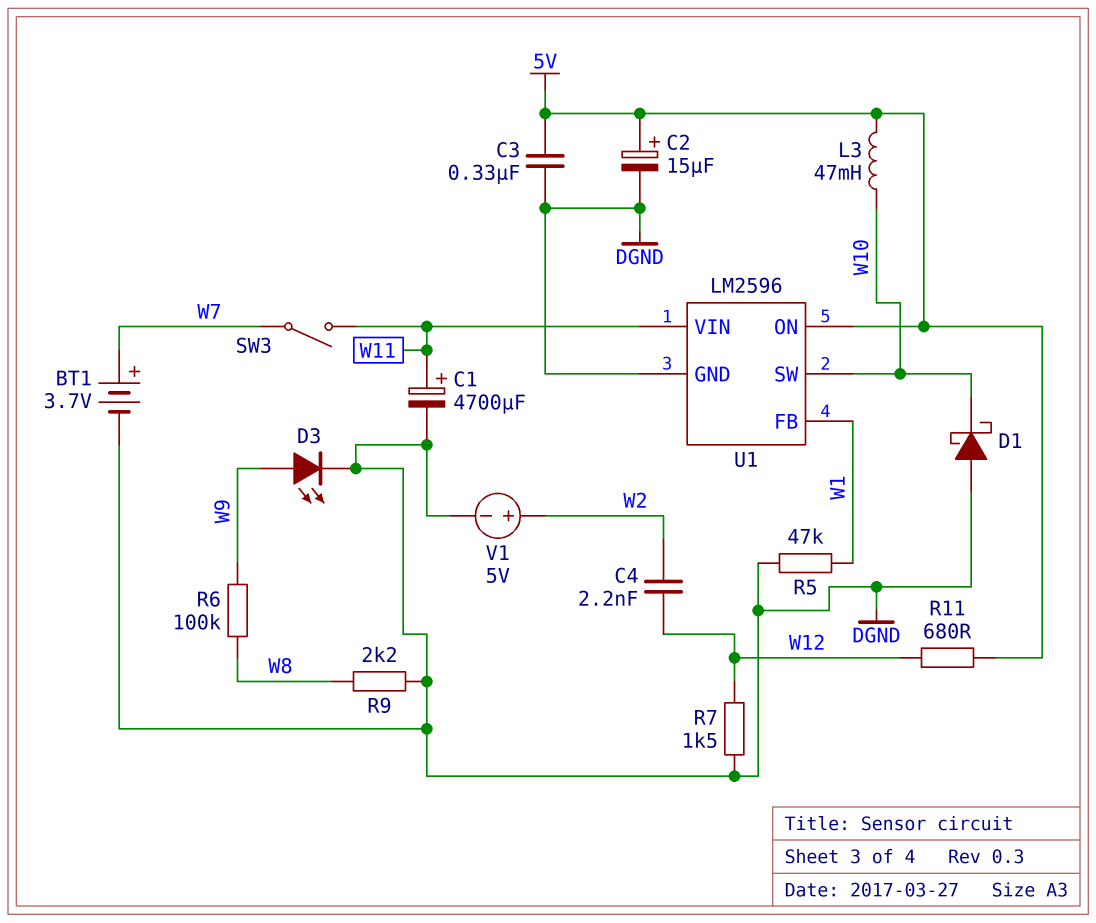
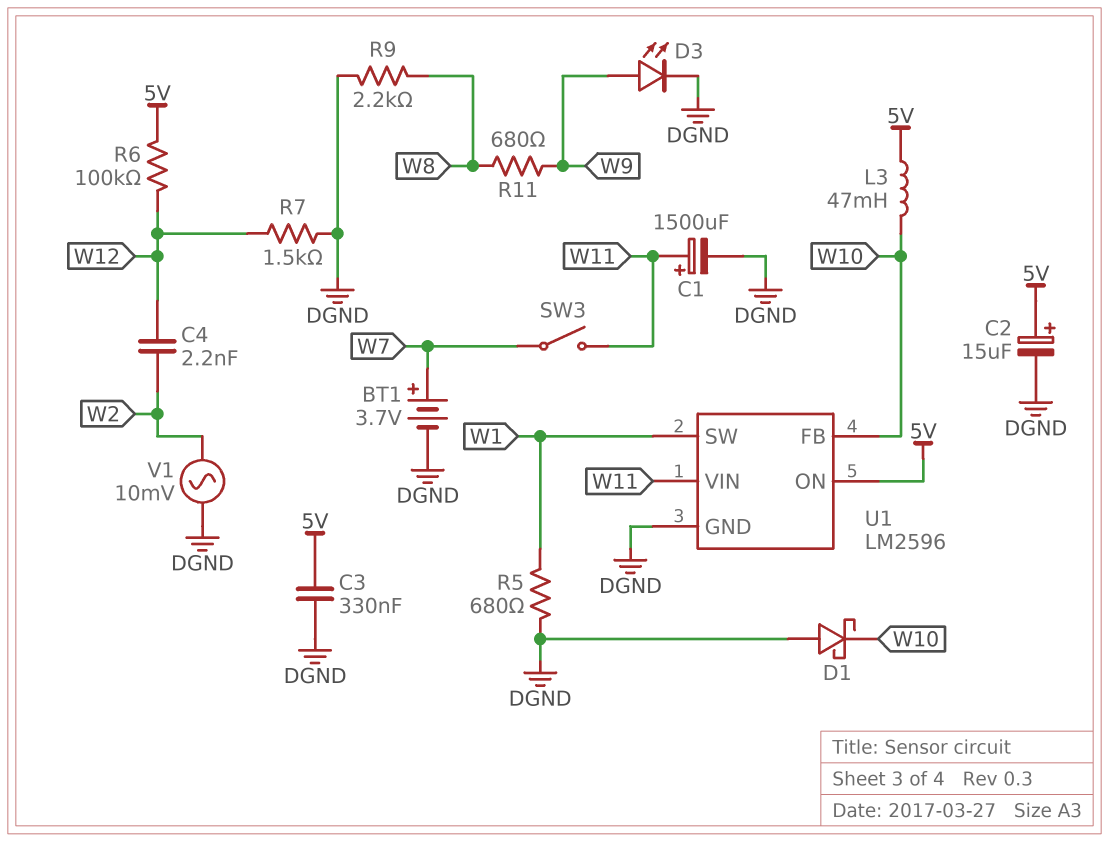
C1: 4700uF (plus W11, minus DGND) -> 1500uF (plus W11, minus DGND)
R5: 47k (DGND, W1) -> 680 (DGND, W1)
R6: 100k (W8, W9) -> 100k (5V, W12)
R11: 680 (5V, W12) -> 680 (W8, W9)
U1 pin FB: W1 -> W10
U1 pin SW: W10 -> W1
V1: 5V (plus W2, minus DGND) -> AC 10mV (DGND, W2)

